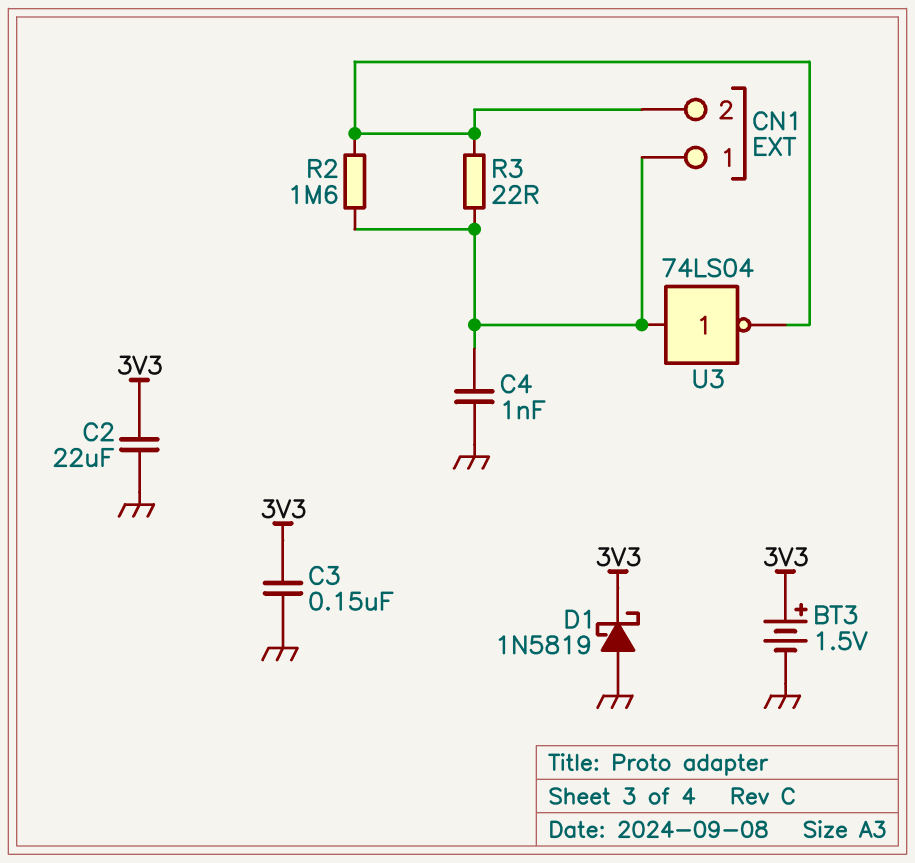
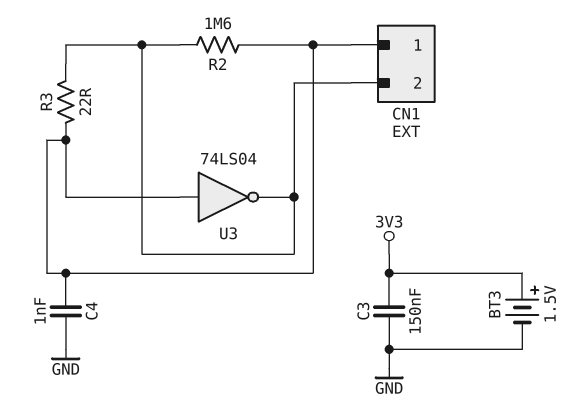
C2: 22uF (3V3, GND) -> none
D1: schottky 1N5819 (A GND, K 3V3) -> none

